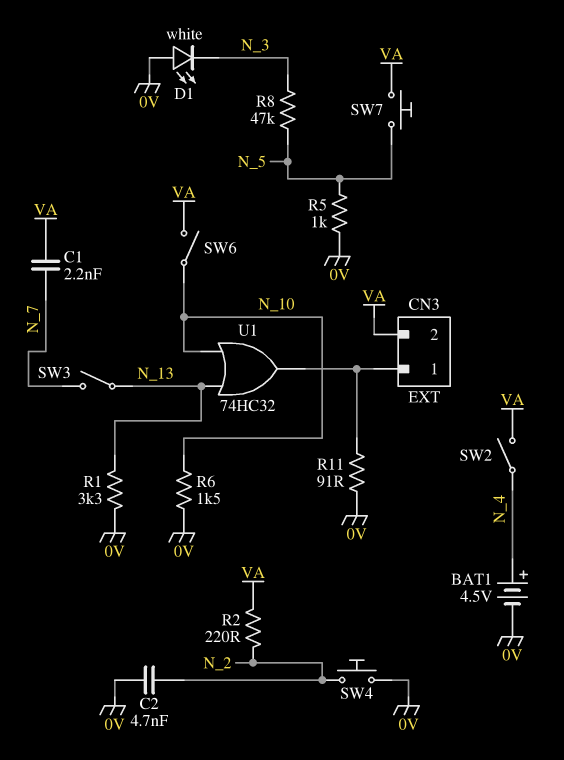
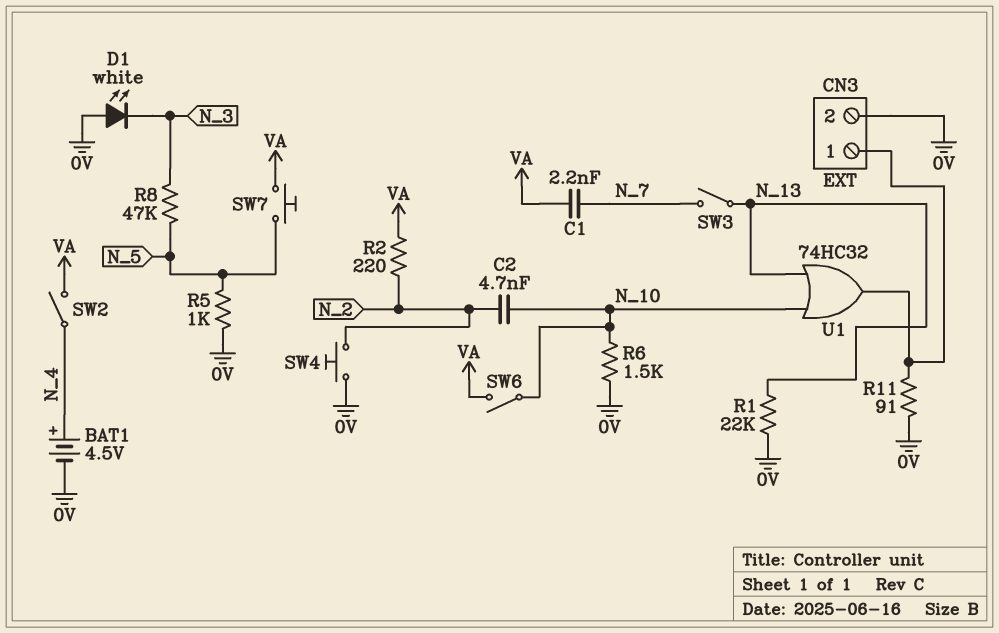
C2: 4.7nF (0V, N_2) -> 4.7nF (N_2, N_10)
CN3 pin 2: VA -> 0V
R1: 3.3k (0V, N_13) -> 22k (0V, N_13)

